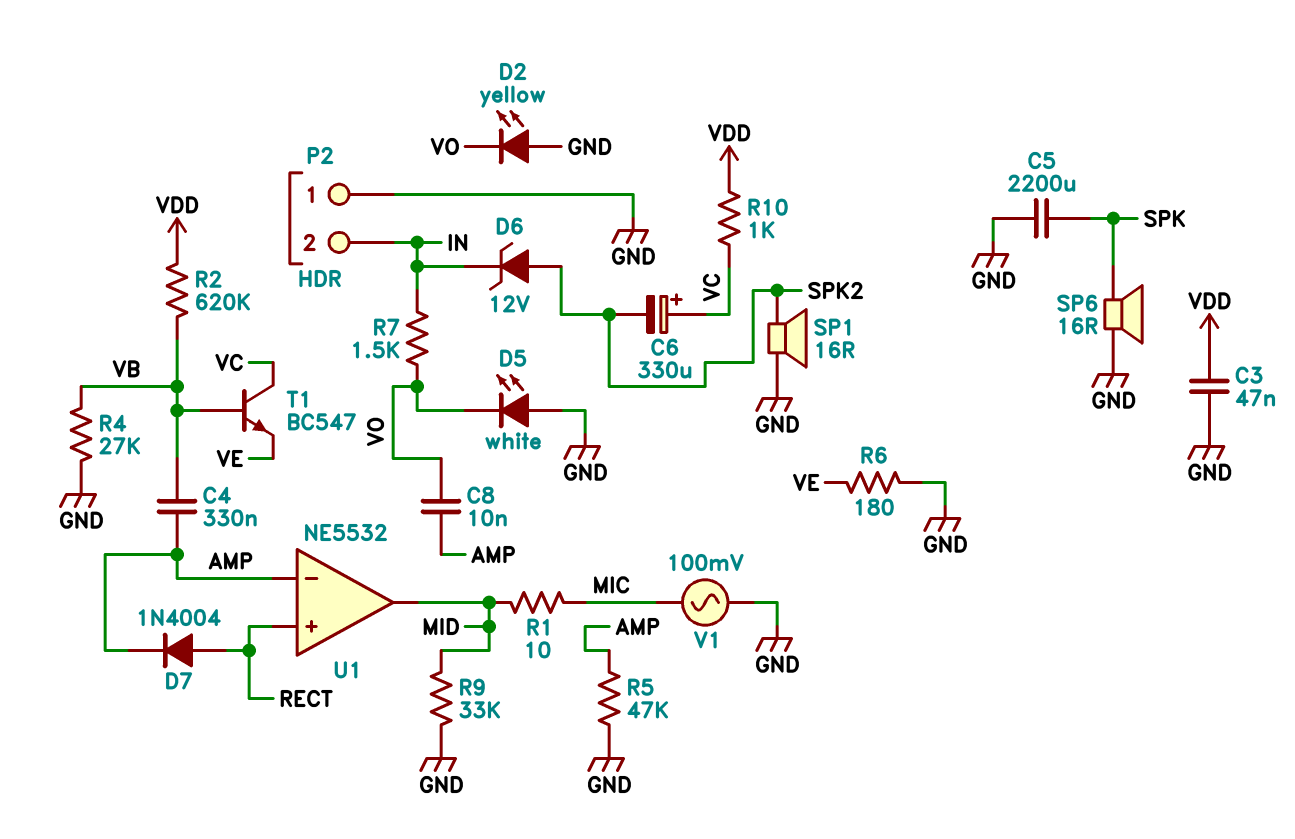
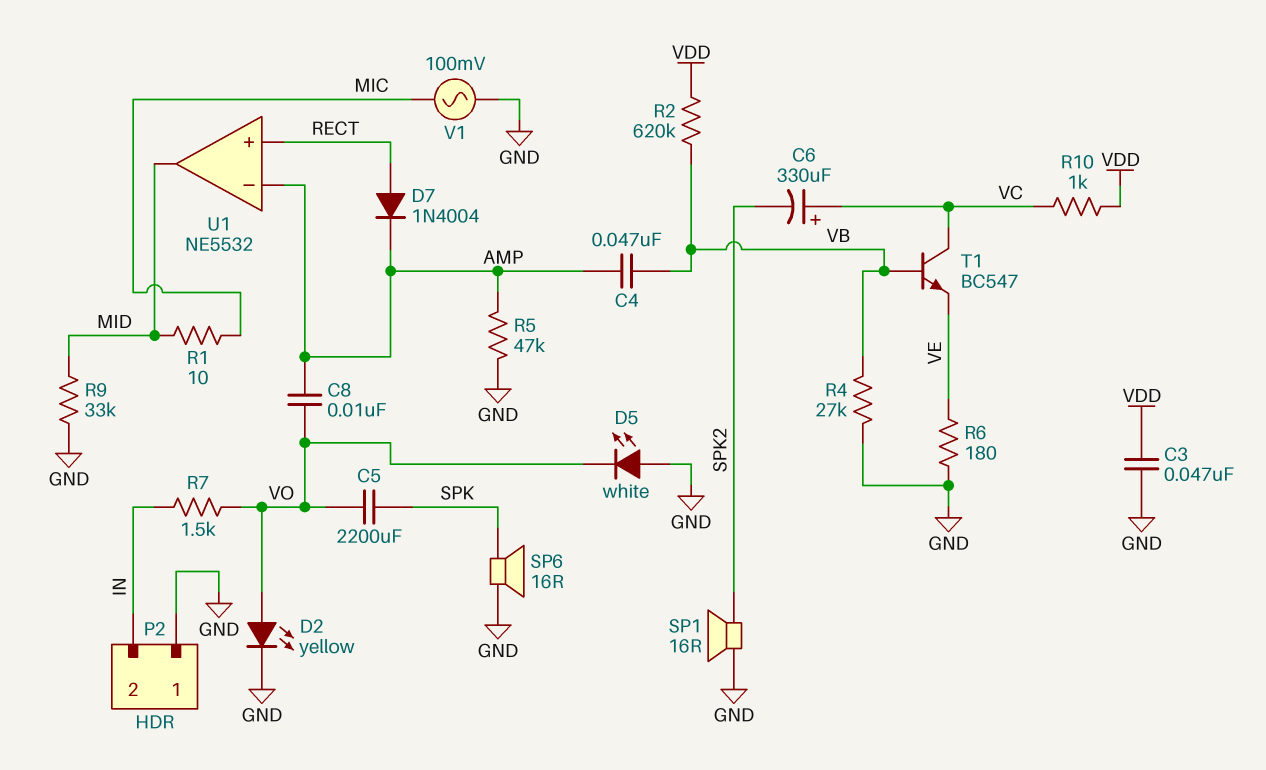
C4: 330nF (AMP, VB) -> 47nF (AMP, VB)
C5: 2200uF (GND, SPK) -> 2200uF (SPK, VO)
D2: LED yellow (A GND, K VO) -> LED yellow (A VO, K GND)
D6: zener 12V (A SPK2, K IN) -> none

